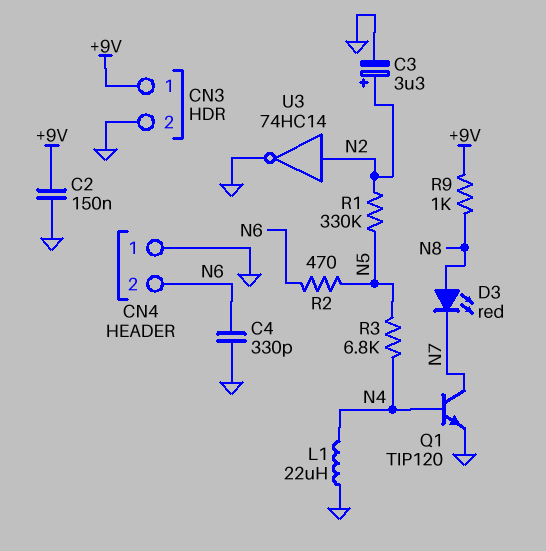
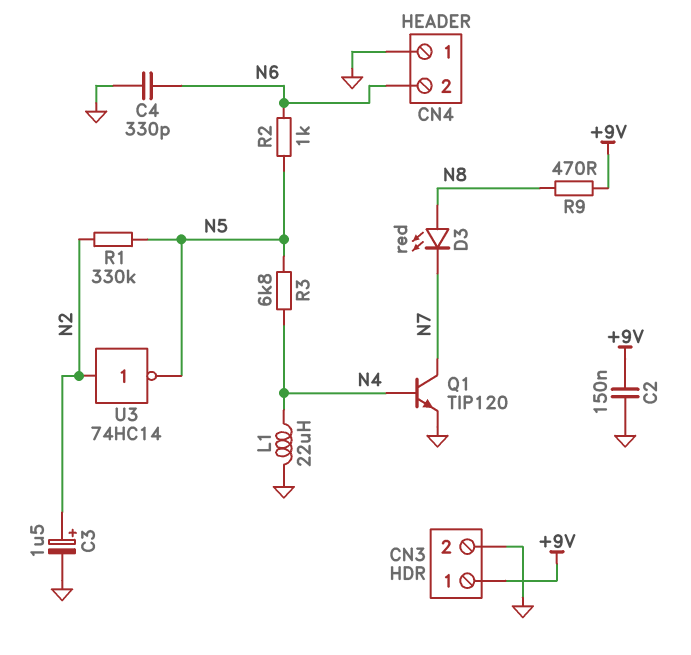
C3: 3.3uF (plus N2, minus GND) -> 1.5uF (plus N2, minus GND)
R2: 470 (N5, N6) -> 1k (N5, N6)
R9: 1k (+9V, N8) -> 470 (+9V, N8)
U3: NOT 74HC14 (in N2, out GND) -> NOT 74HC14 (in N2, out N5)

